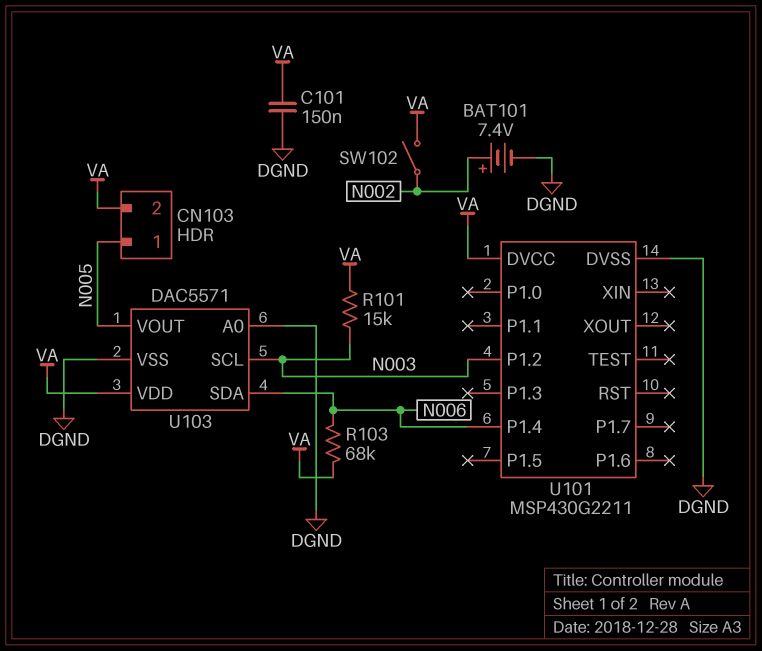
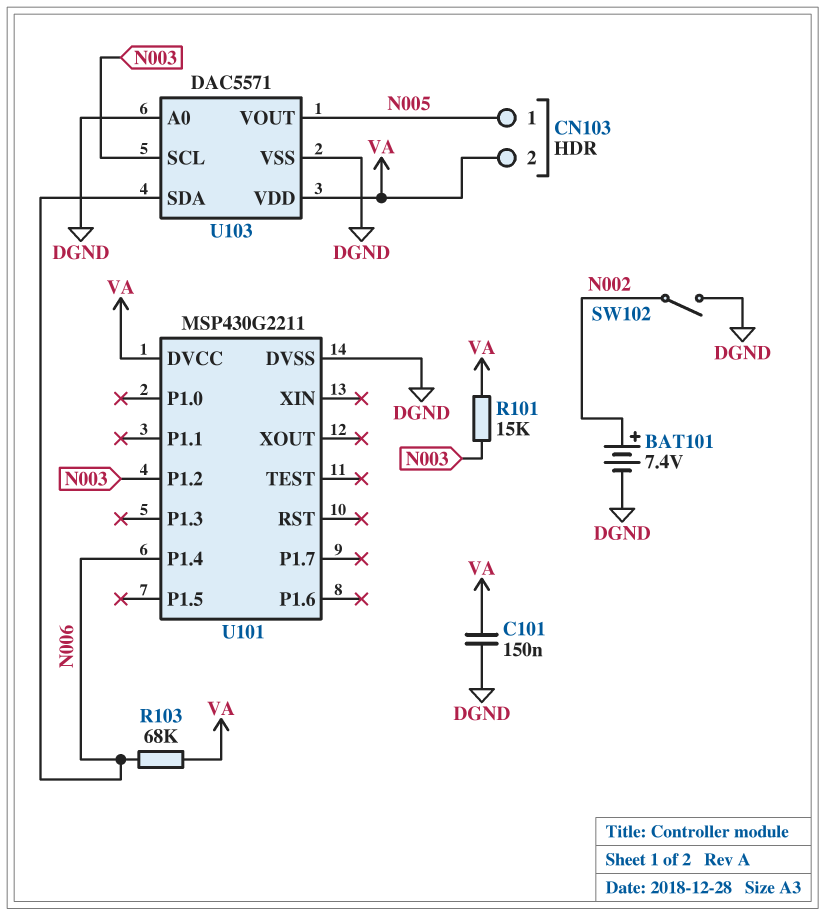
SW102: switch (N002, VA) -> switch (DGND, N002)

